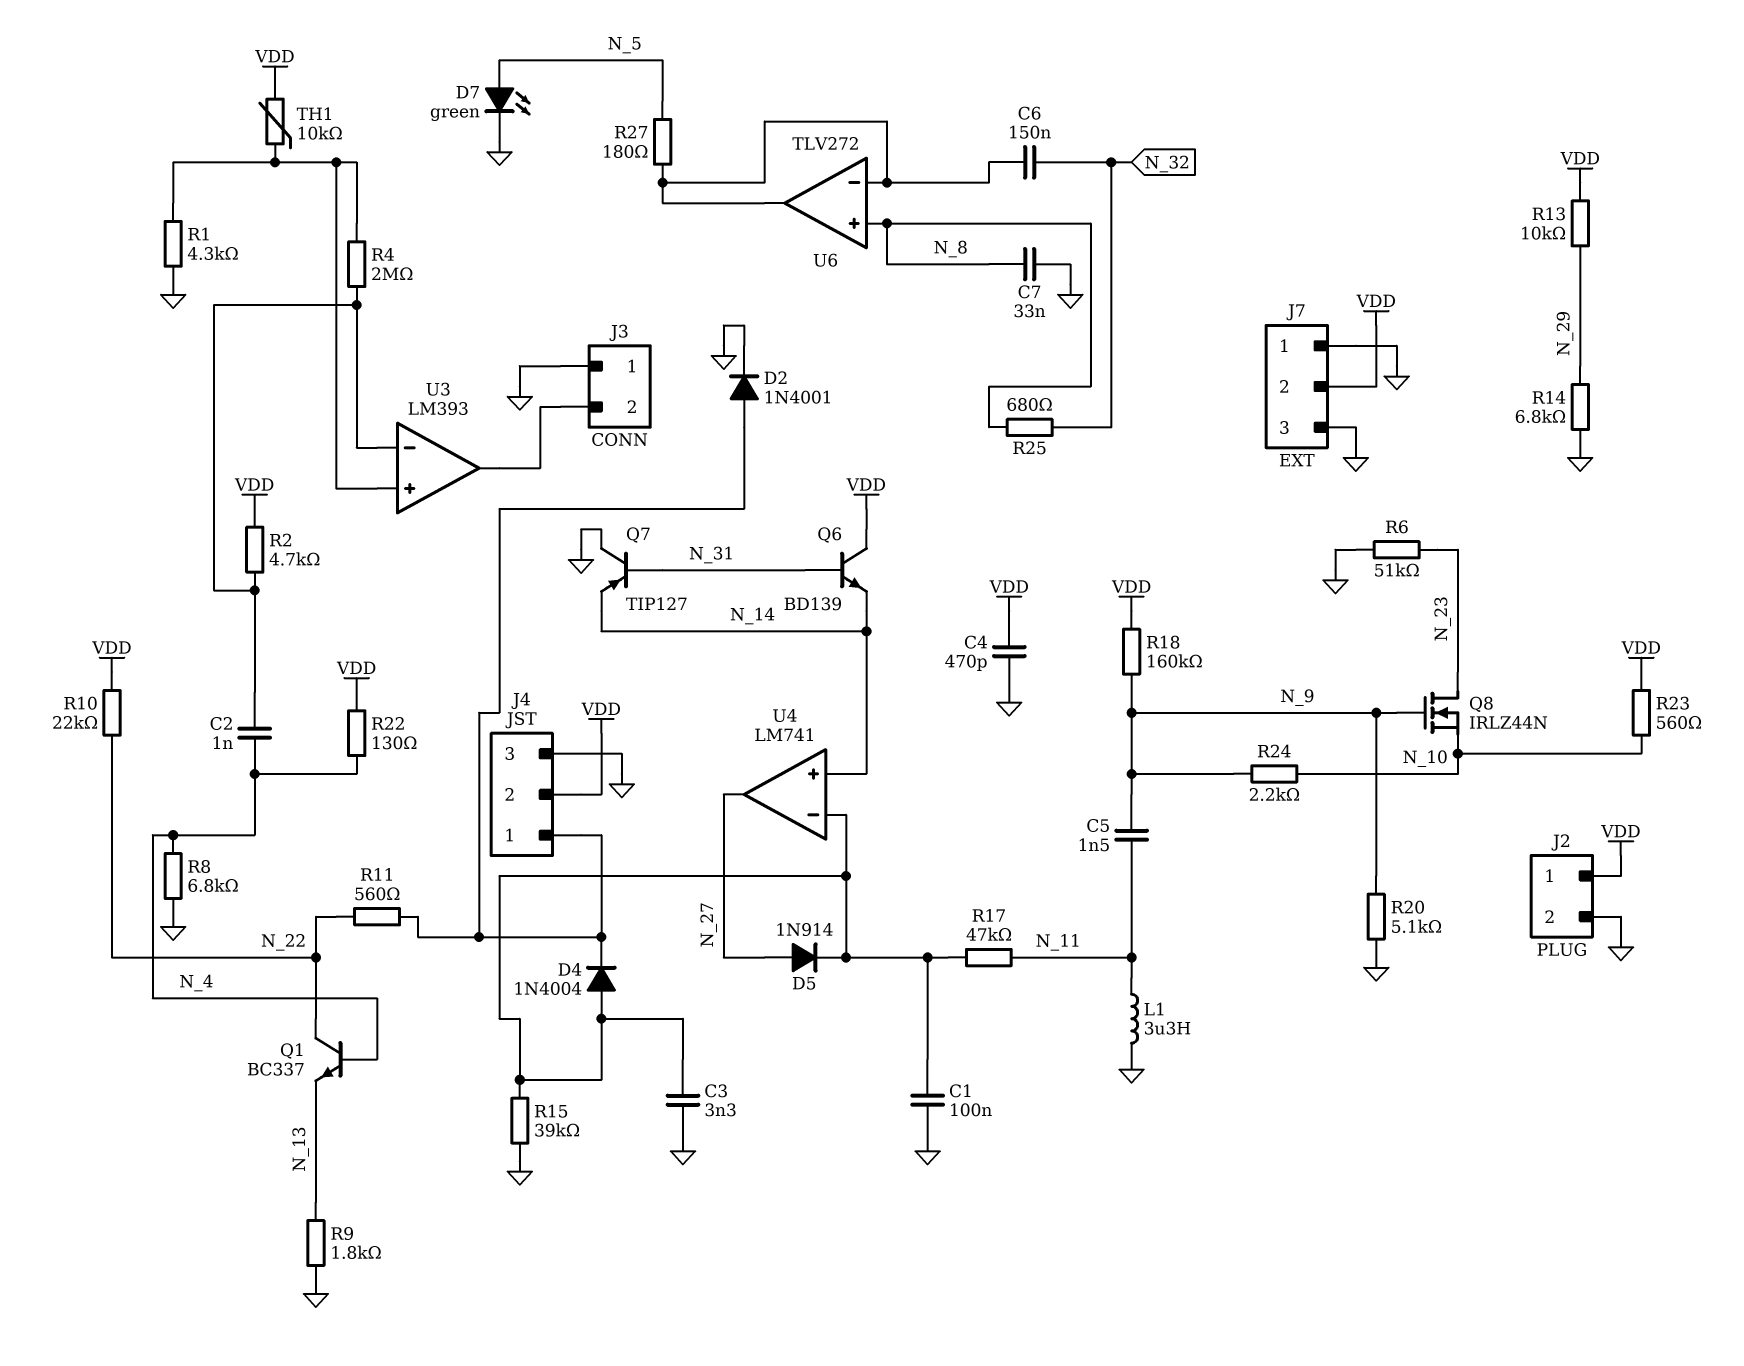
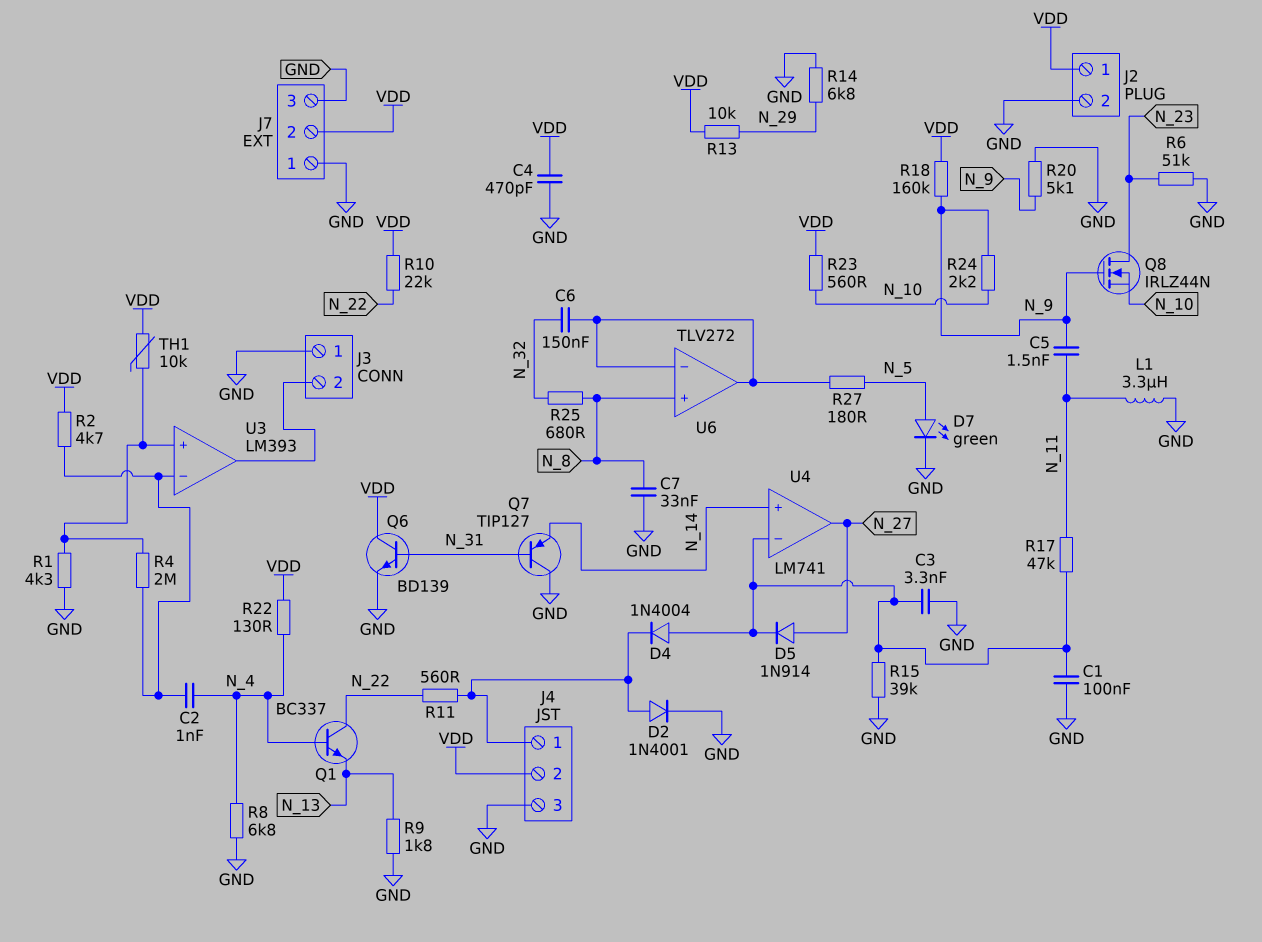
Q6: NPN BD139 (B N_31, C VDD, E N_14) -> NPN BD139 (B N_31, C VDD, E GND)

